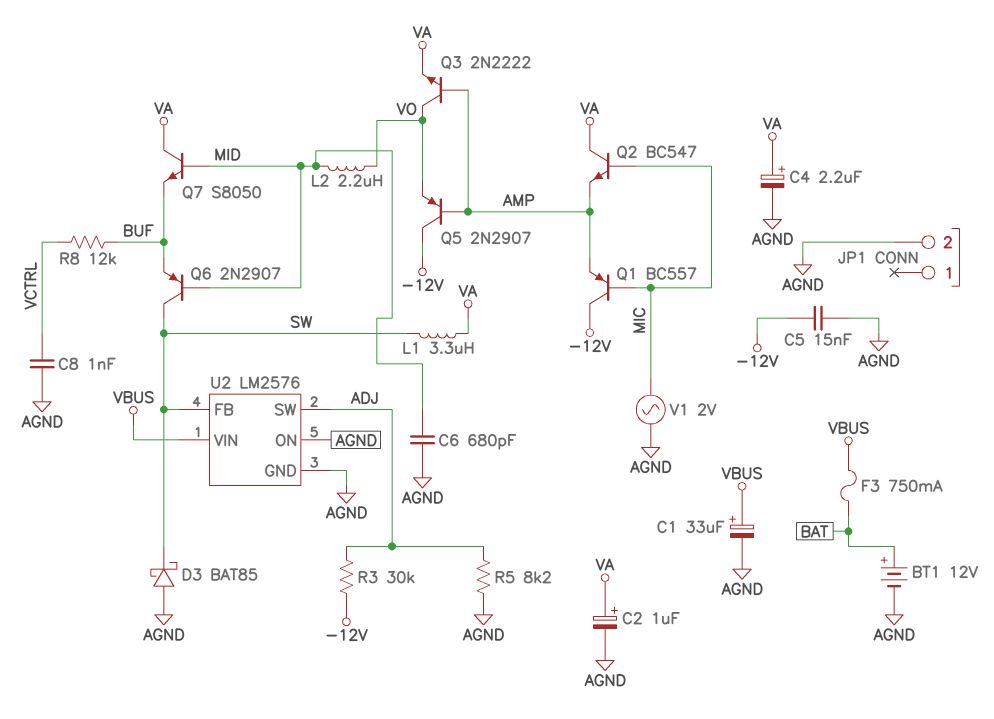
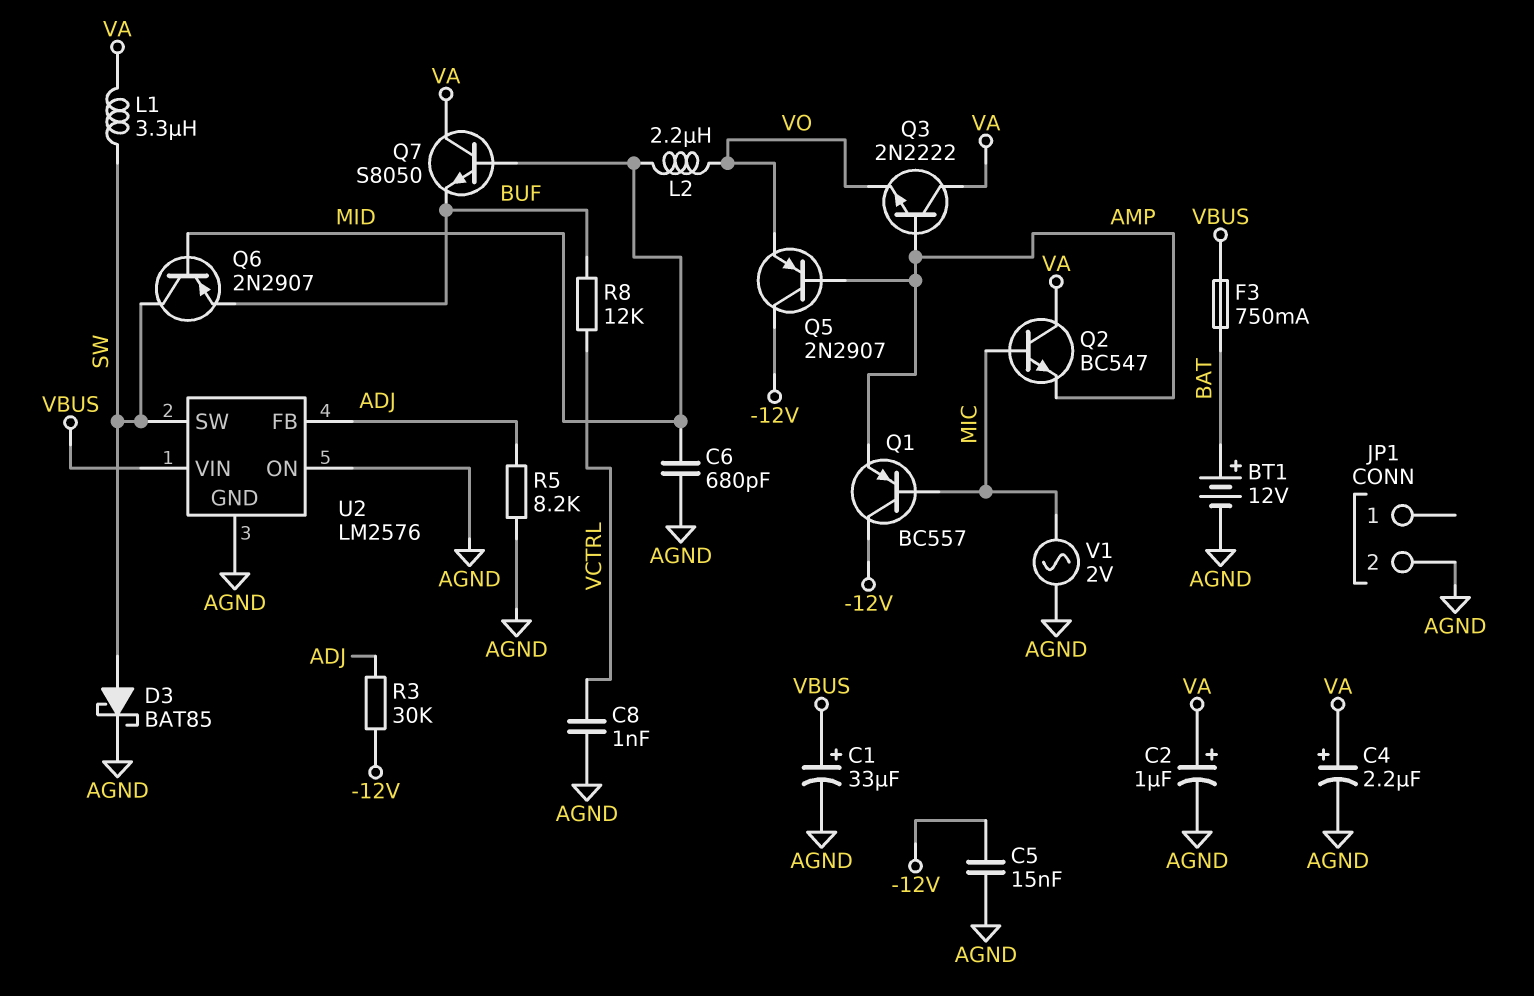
D3: schottky BAT85 (A AGND, K SW) -> schottky BAT85 (A SW, K AGND)
Q3: NPN 2N2222 (B AMP, C VO, E VA) -> NPN 2N2222 (B AMP, C VA, E VO)
U2 pin FB: SW -> ADJ
U2 pin SW: ADJ -> SW

